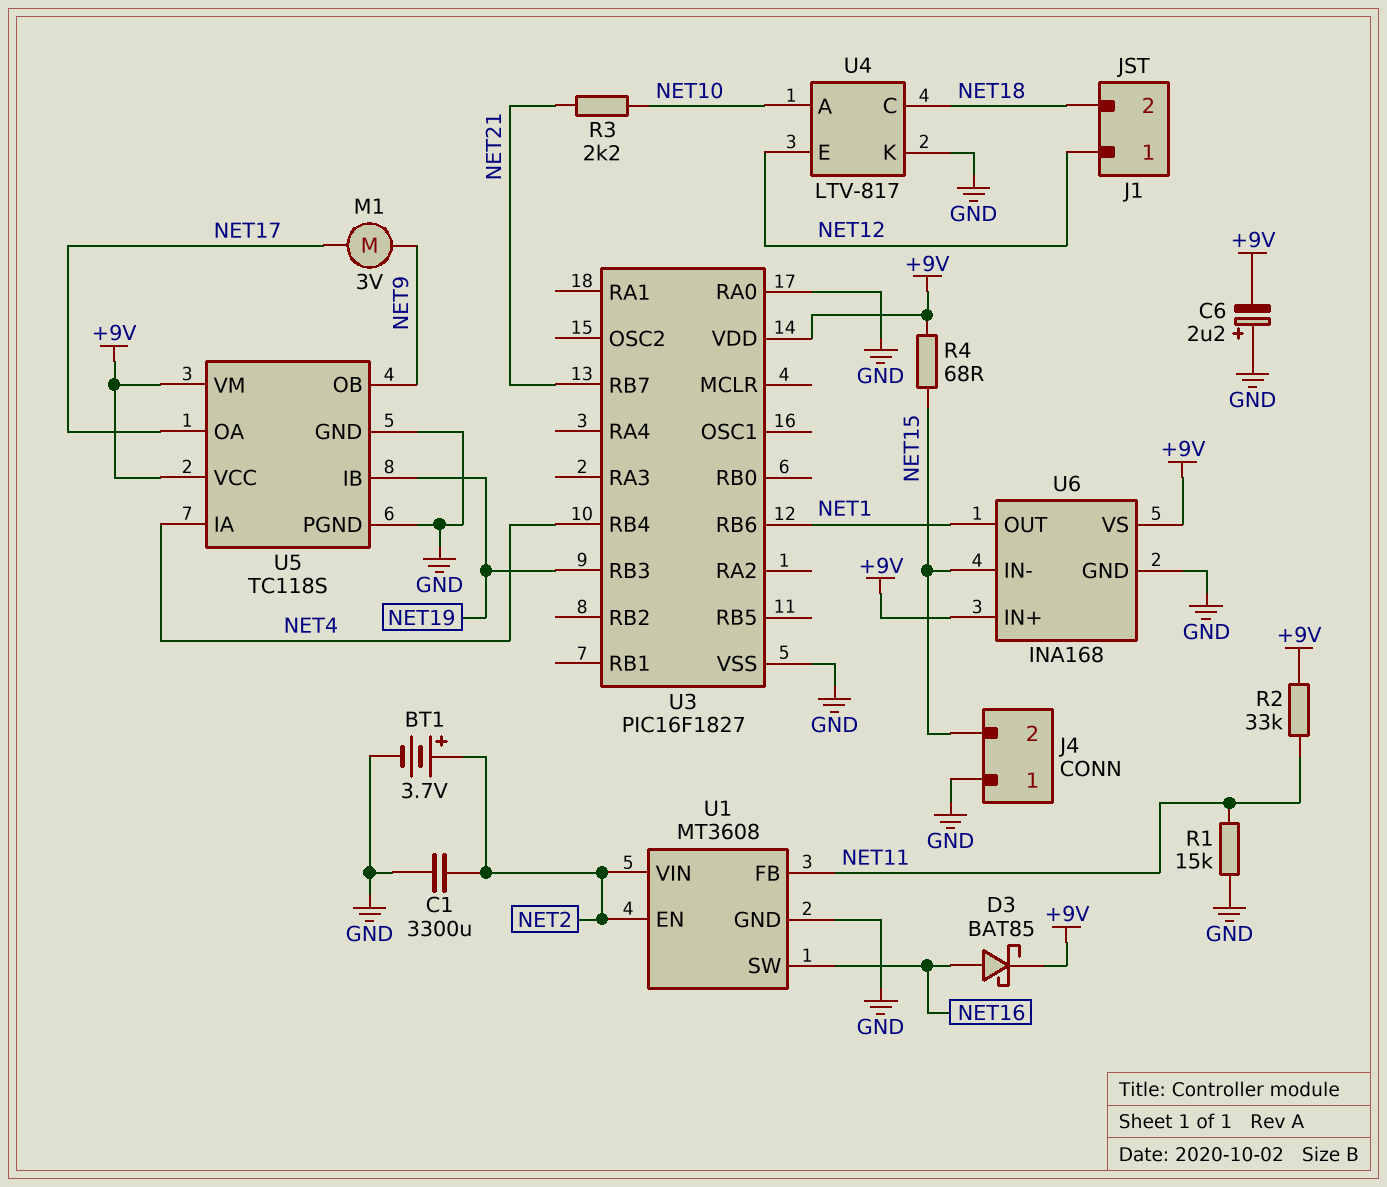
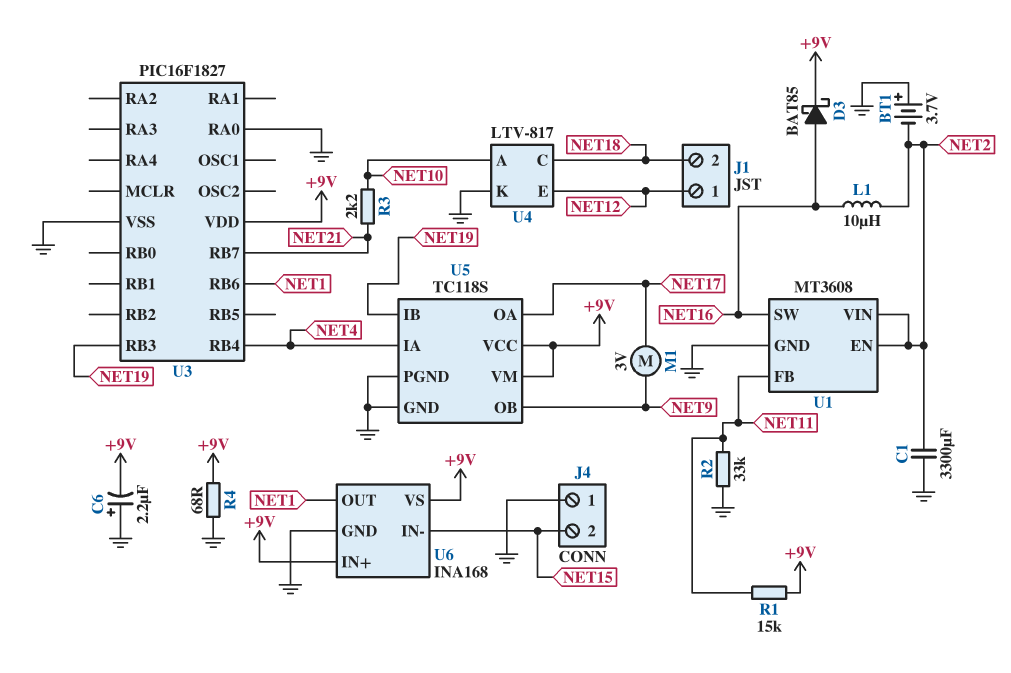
BT1: 3.7V (plus NET2, minus GND) -> 3.7V (plus GND, minus NET2)
L1: none -> 10uH (NET2, NET16)
R1: 15k (GND, NET11) -> 15k (+9V, NET11)
R2: 33k (+9V, NET11) -> 33k (GND, NET11)
R4: 68 (+9V, NET15) -> 68 (+9V, GND)

